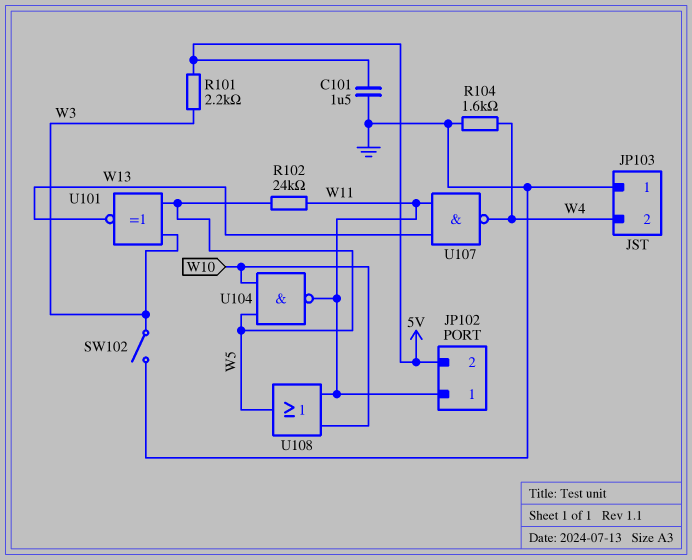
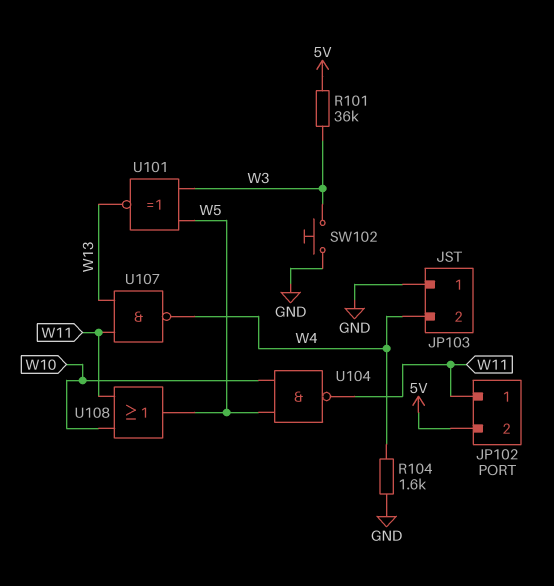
C101: 1.5uF (5V, GND) -> none
R101: 2.2k (5V, W3) -> 36k (5V, W3)
R102: 24k (W5, W11) -> none
SW102: switch (GND, W3) -> button (GND, W3)

